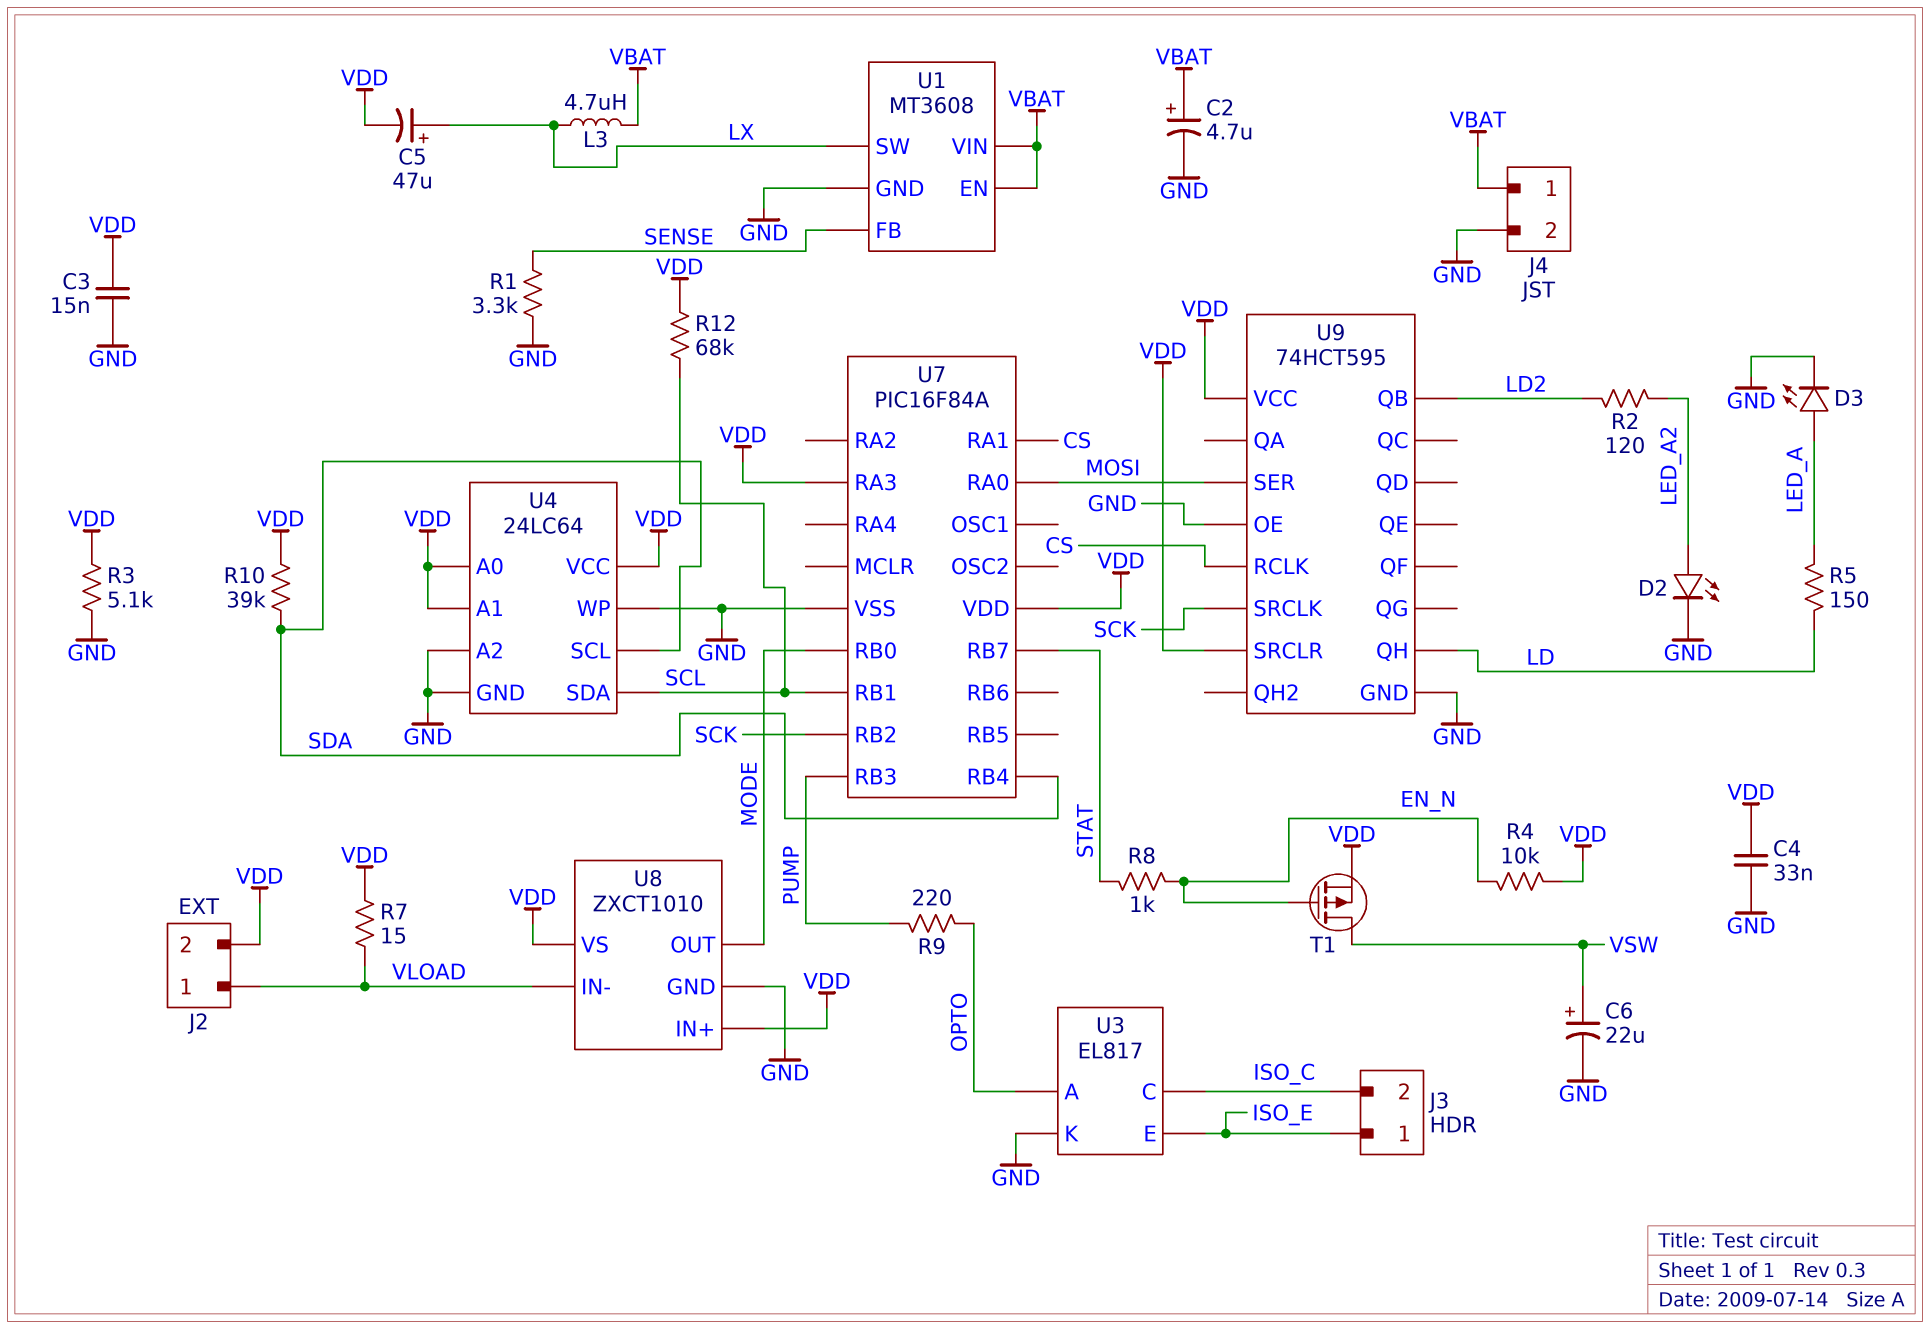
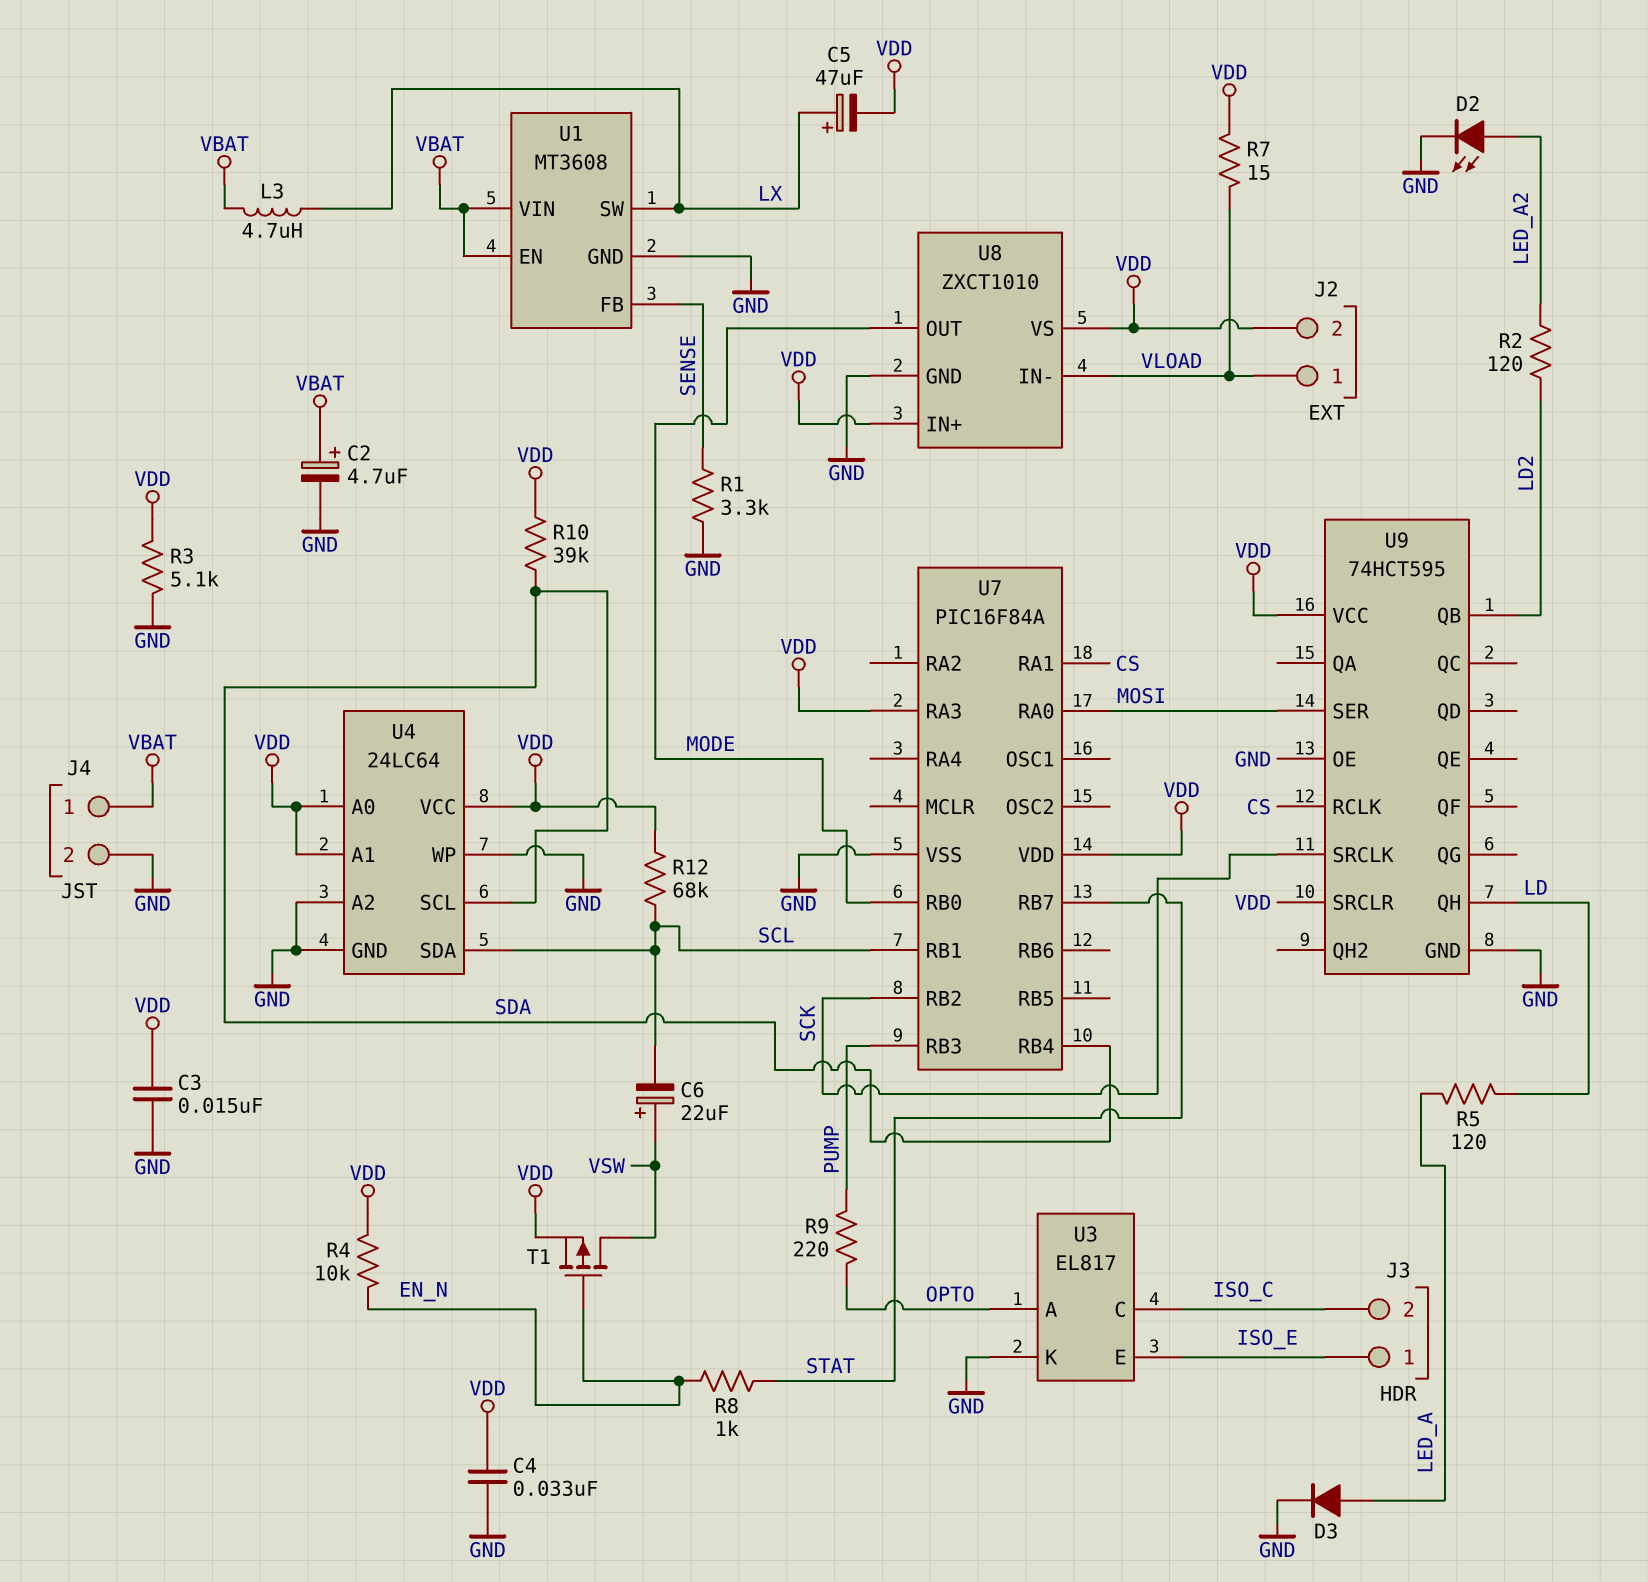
C6: 22uF (plus VSW, minus GND) -> 22uF (plus VSW, minus SCL)
D3: LED (A LED_A, K GND) -> diode (A LED_A, K GND)
R5: 150 (LD, LED_A) -> 120 (LD, LED_A)

